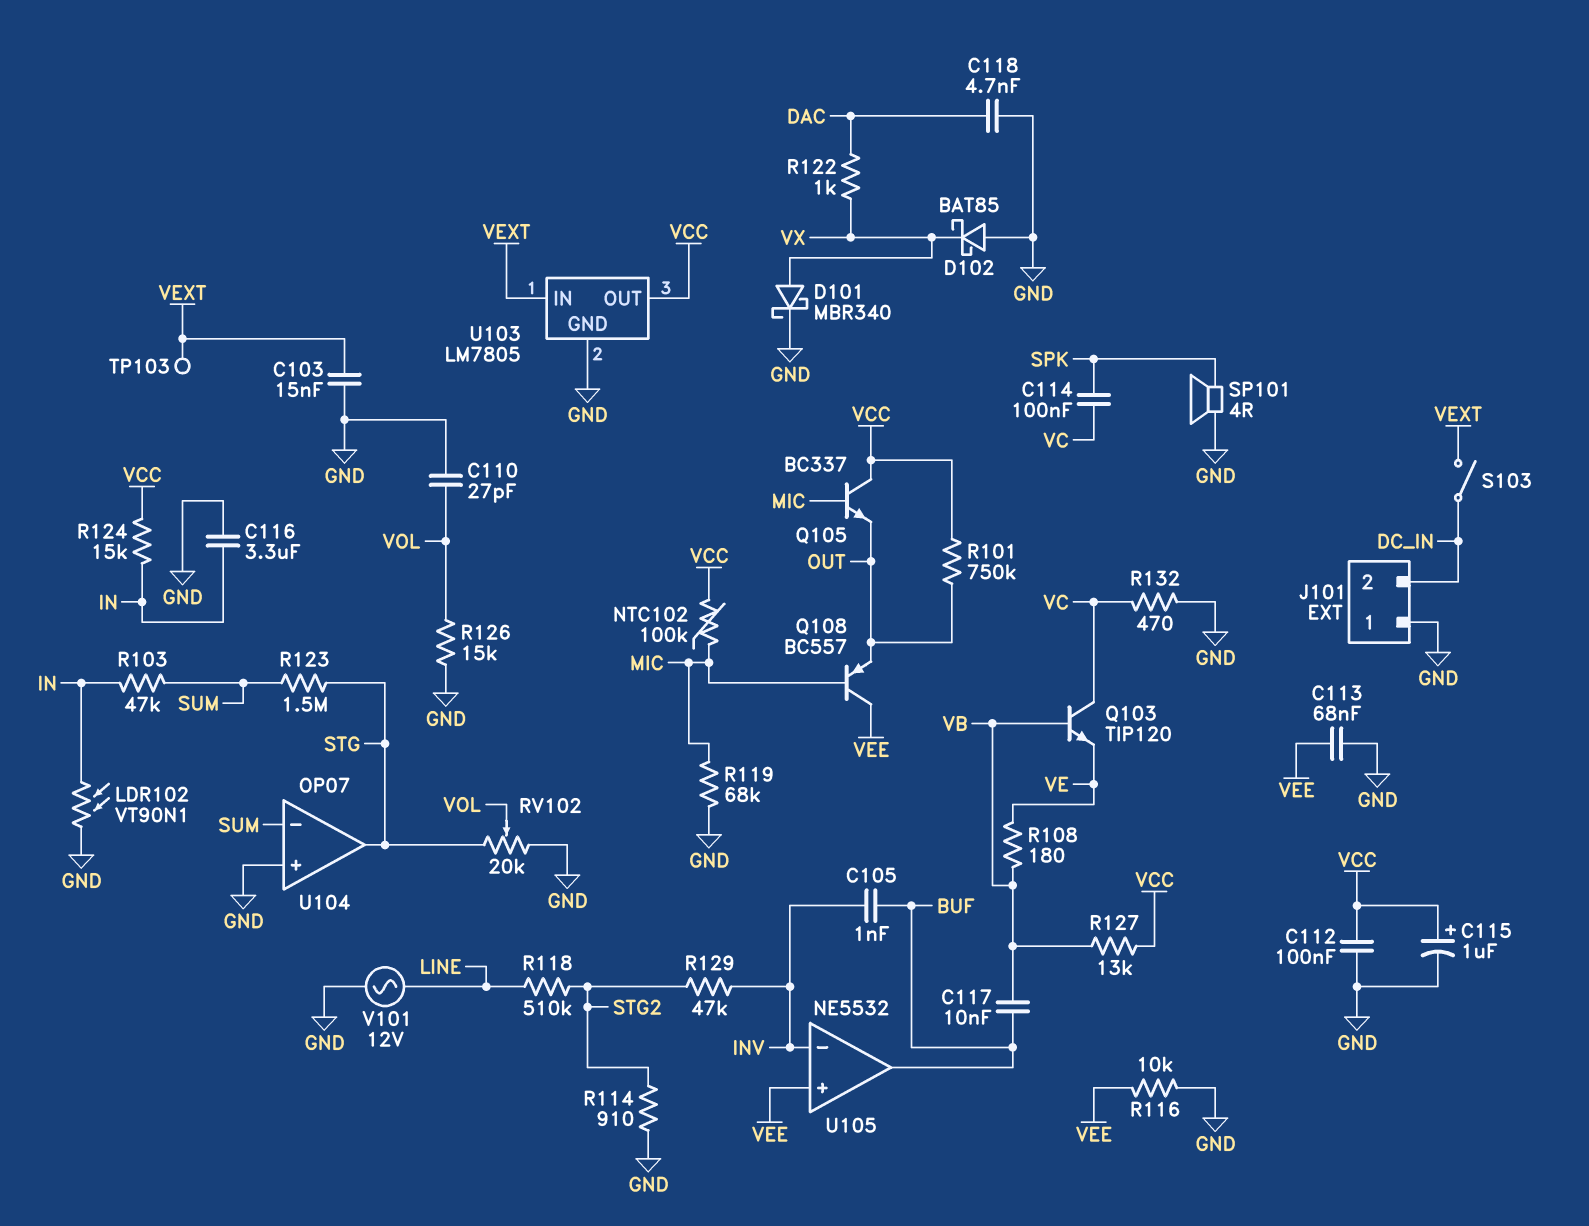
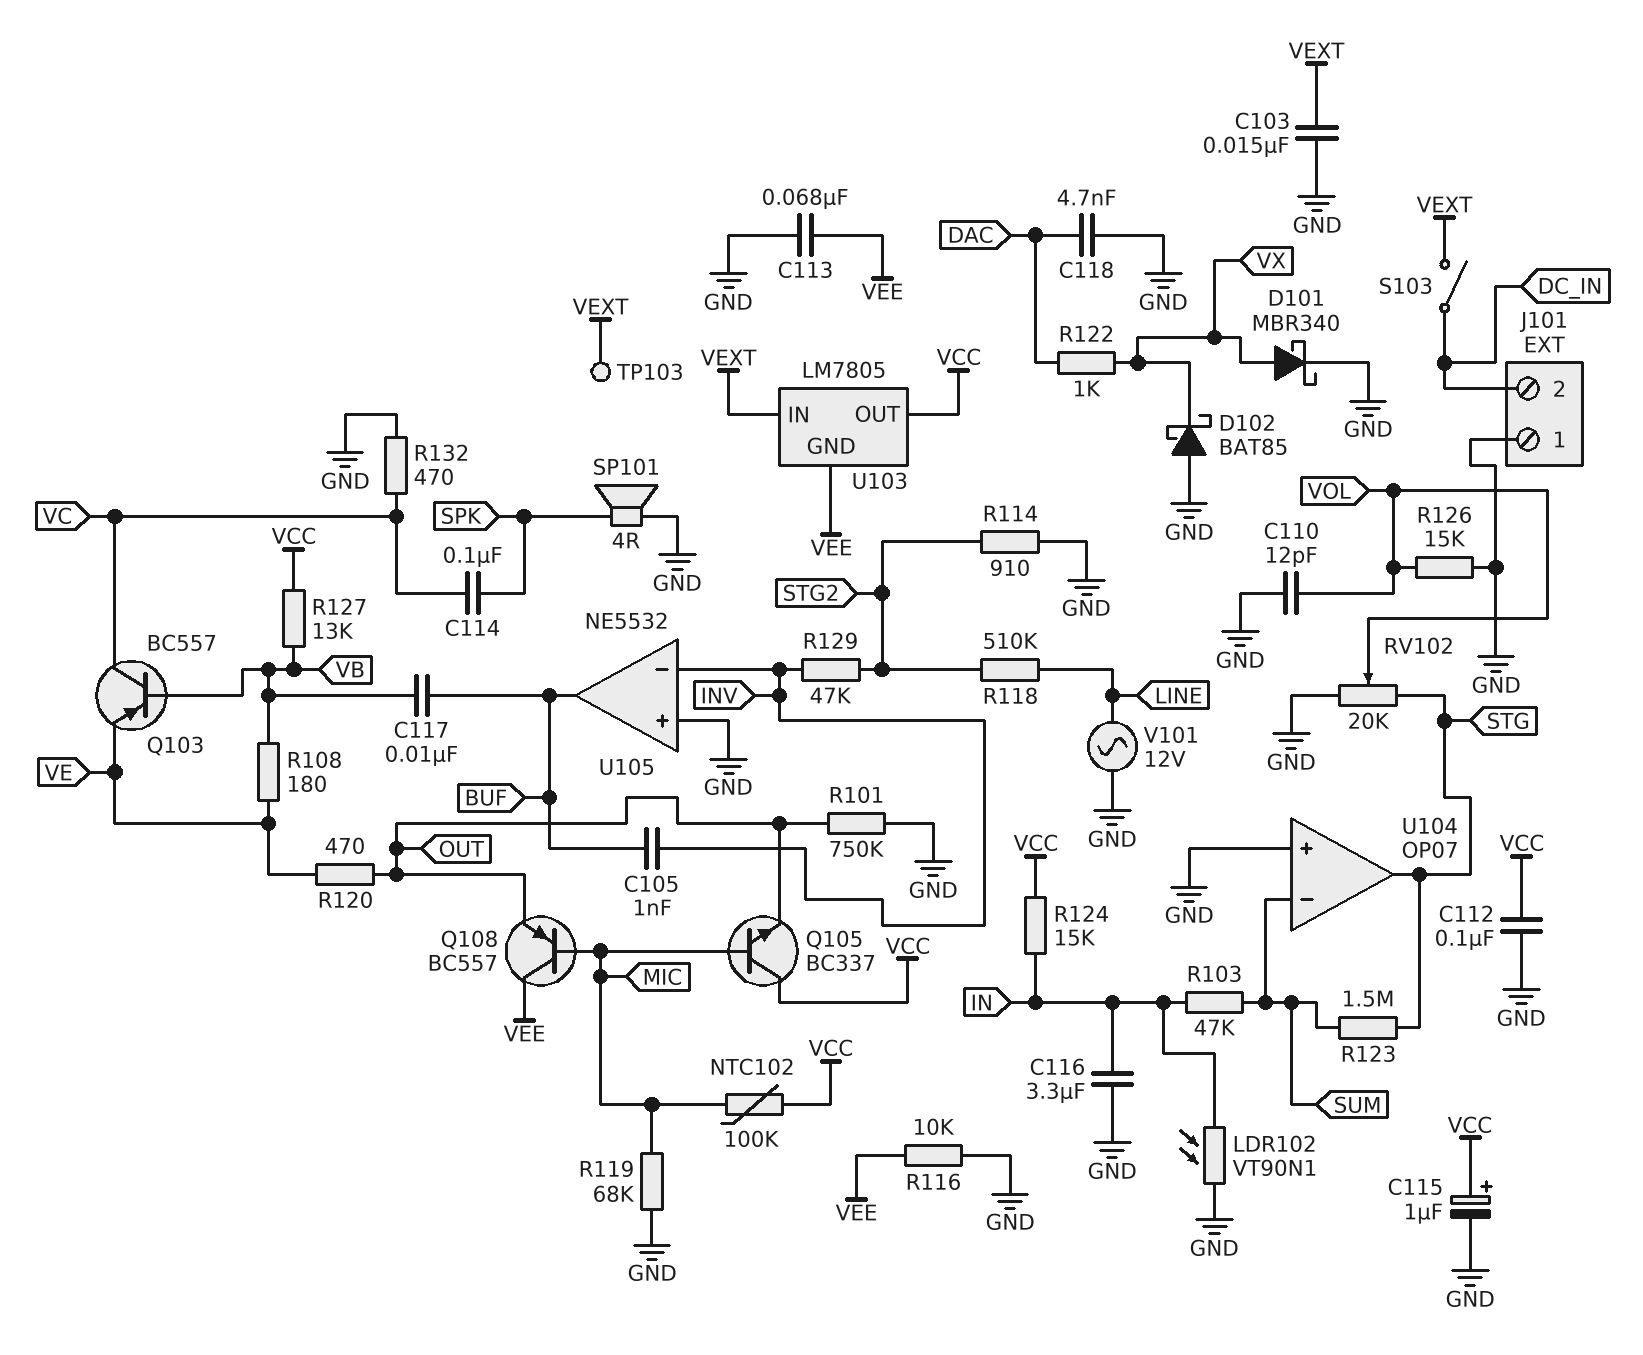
C110: 27pF (GND, VOL) -> 12pF (GND, VOL)
Q103: NPN TIP120 (B VB, C VC, E VE) -> PNP BC557 (B VB, C VC, E VE)
R101: 750k (OUT, VCC) -> 750k (GND, OUT)
R120: none -> 470 (OUT, VE)
U103 pin GND: GND -> VEE
U105 pin in+: VEE -> GND

